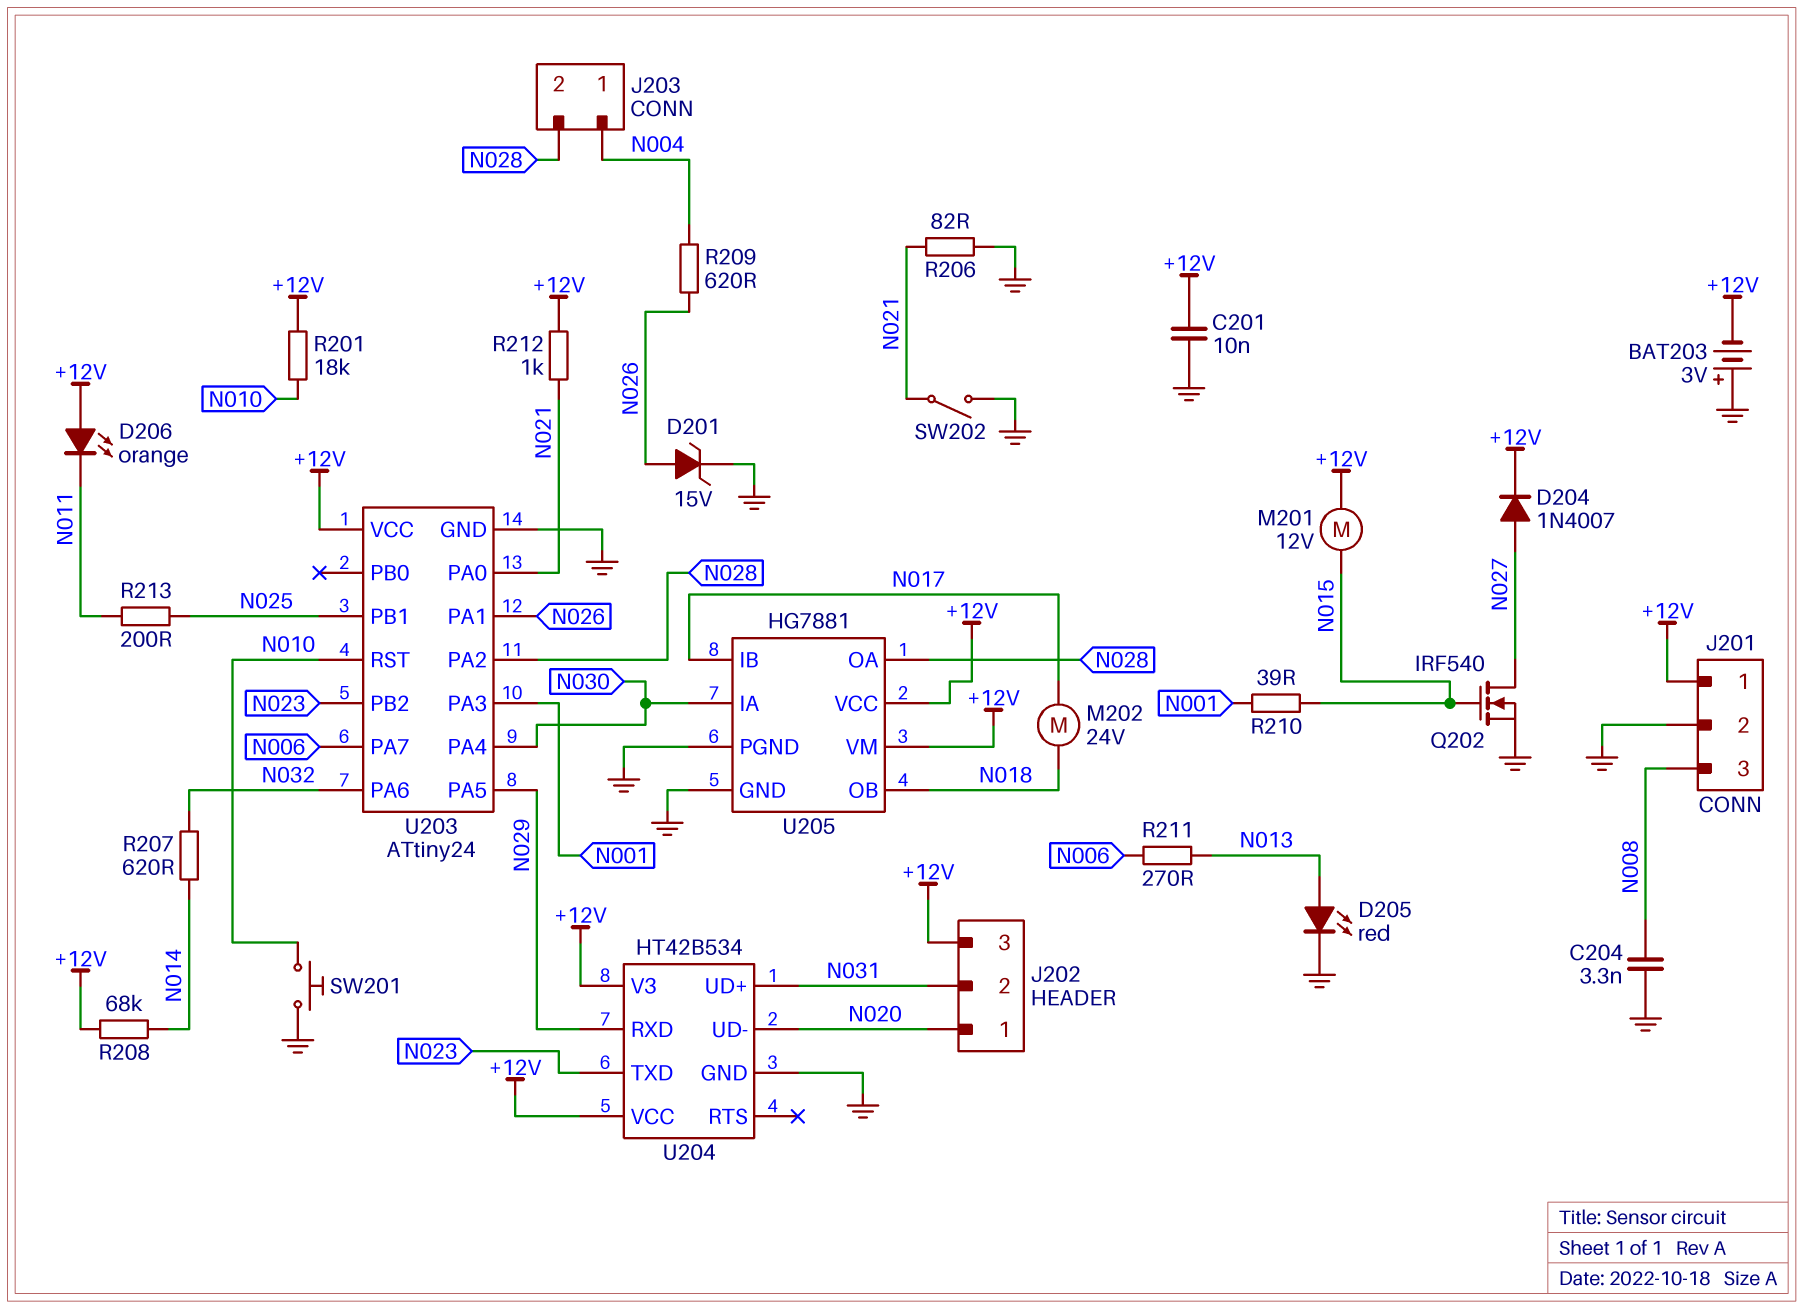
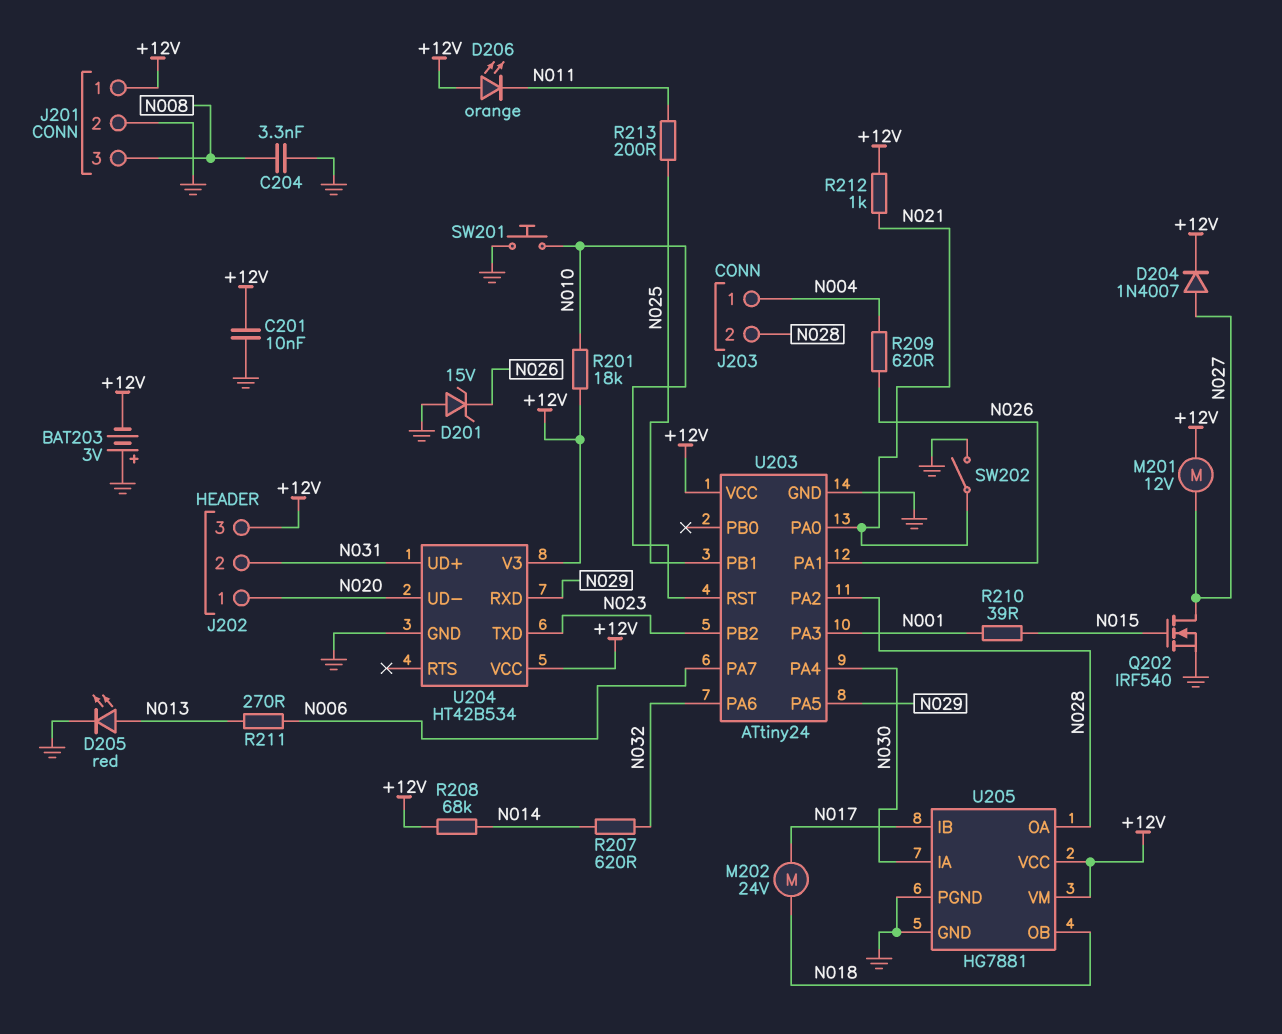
D201: zener 15V (A N026, K GND) -> zener 15V (A GND, K N026)
M201: motor 12V (+12V, N015) -> motor 12V (+12V, N027)
R206: 82 (GND, N021) -> none

